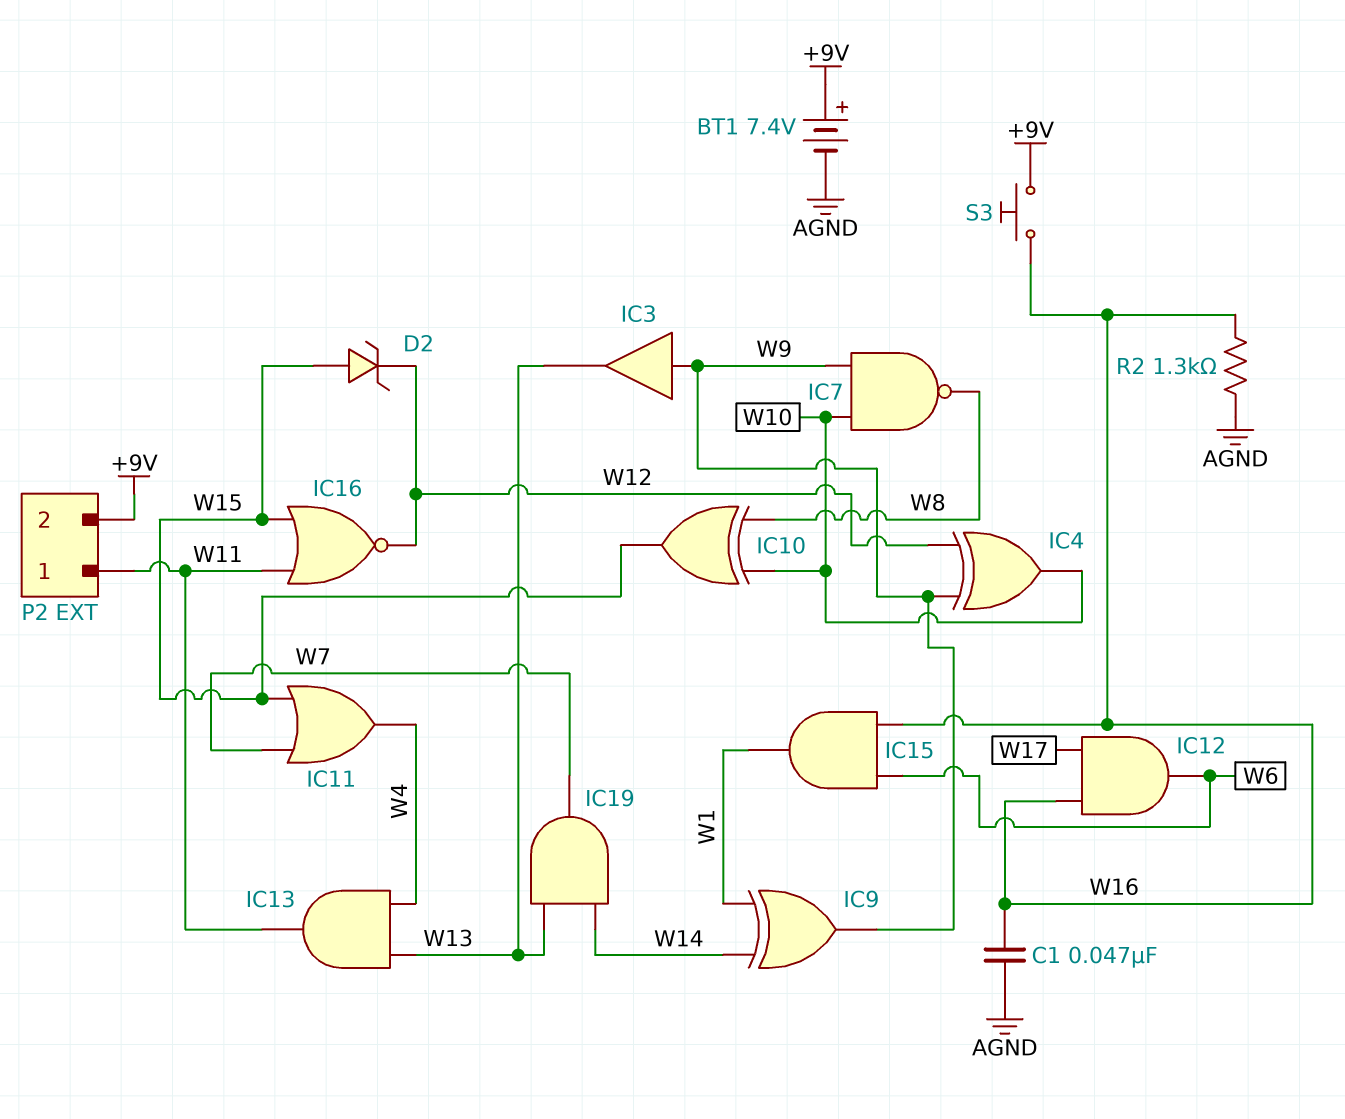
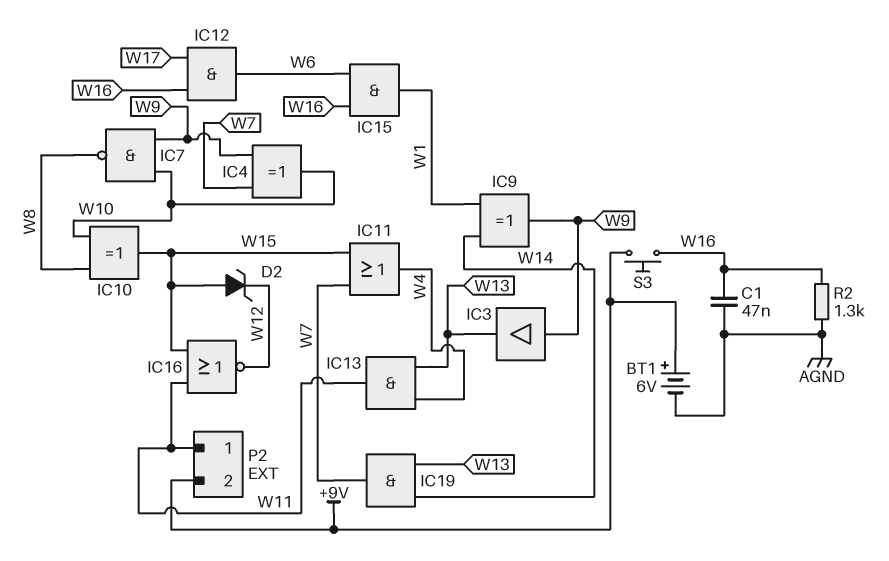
BT1: 7.4V (plus +9V, minus AGND) -> 6V (plus +9V, minus AGND)
IC4: XOR (in W9, in W12, out W10) -> XOR (in W7, in W9, out W10)

